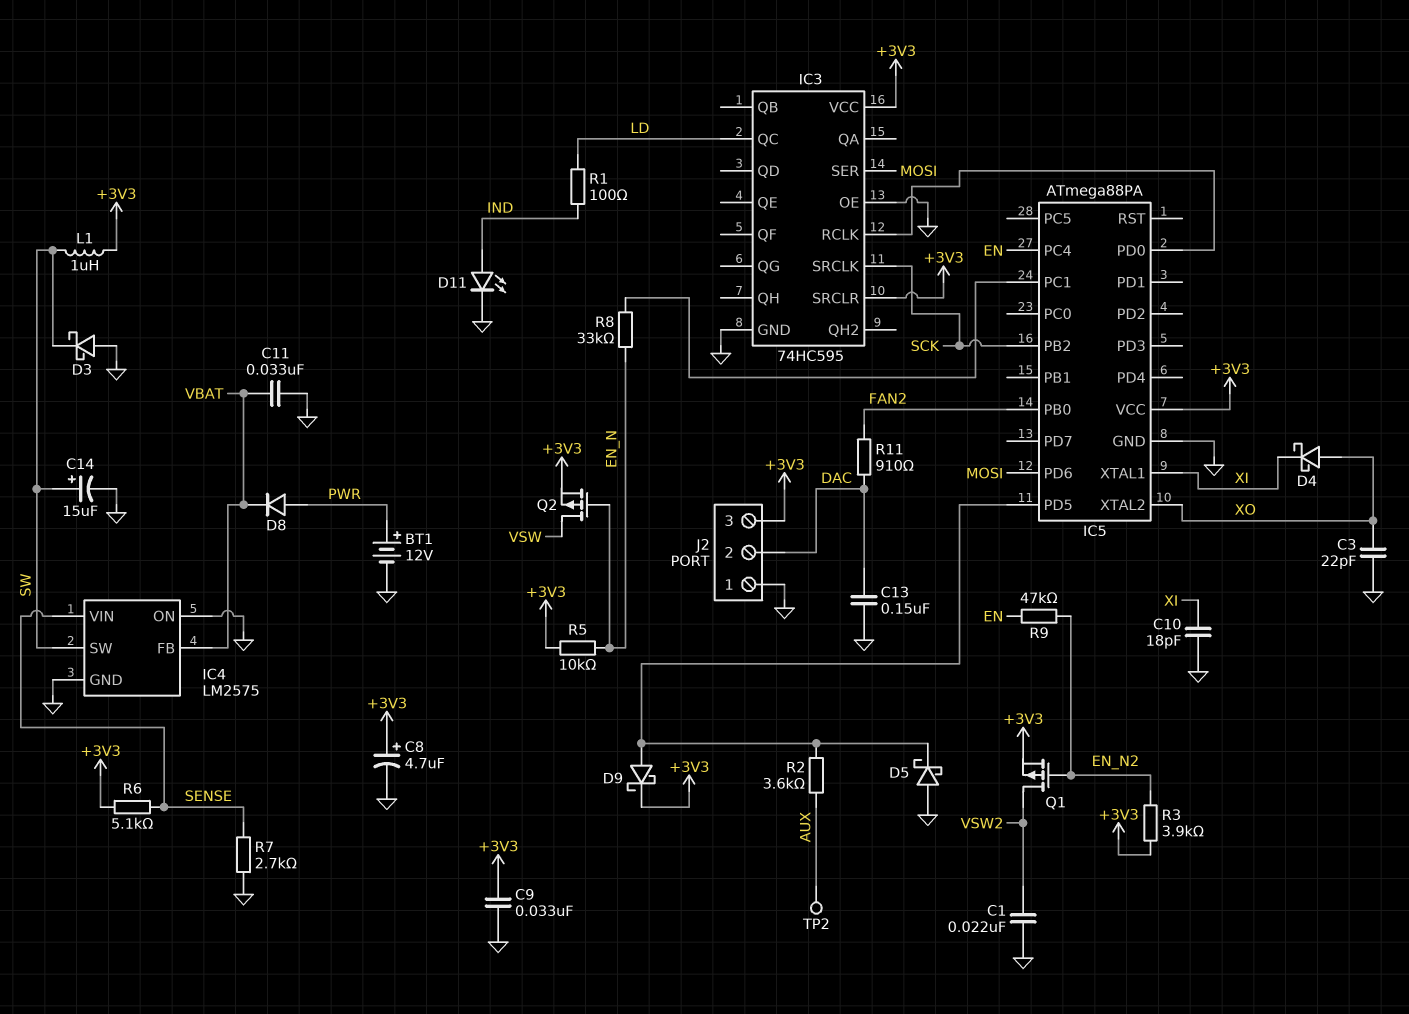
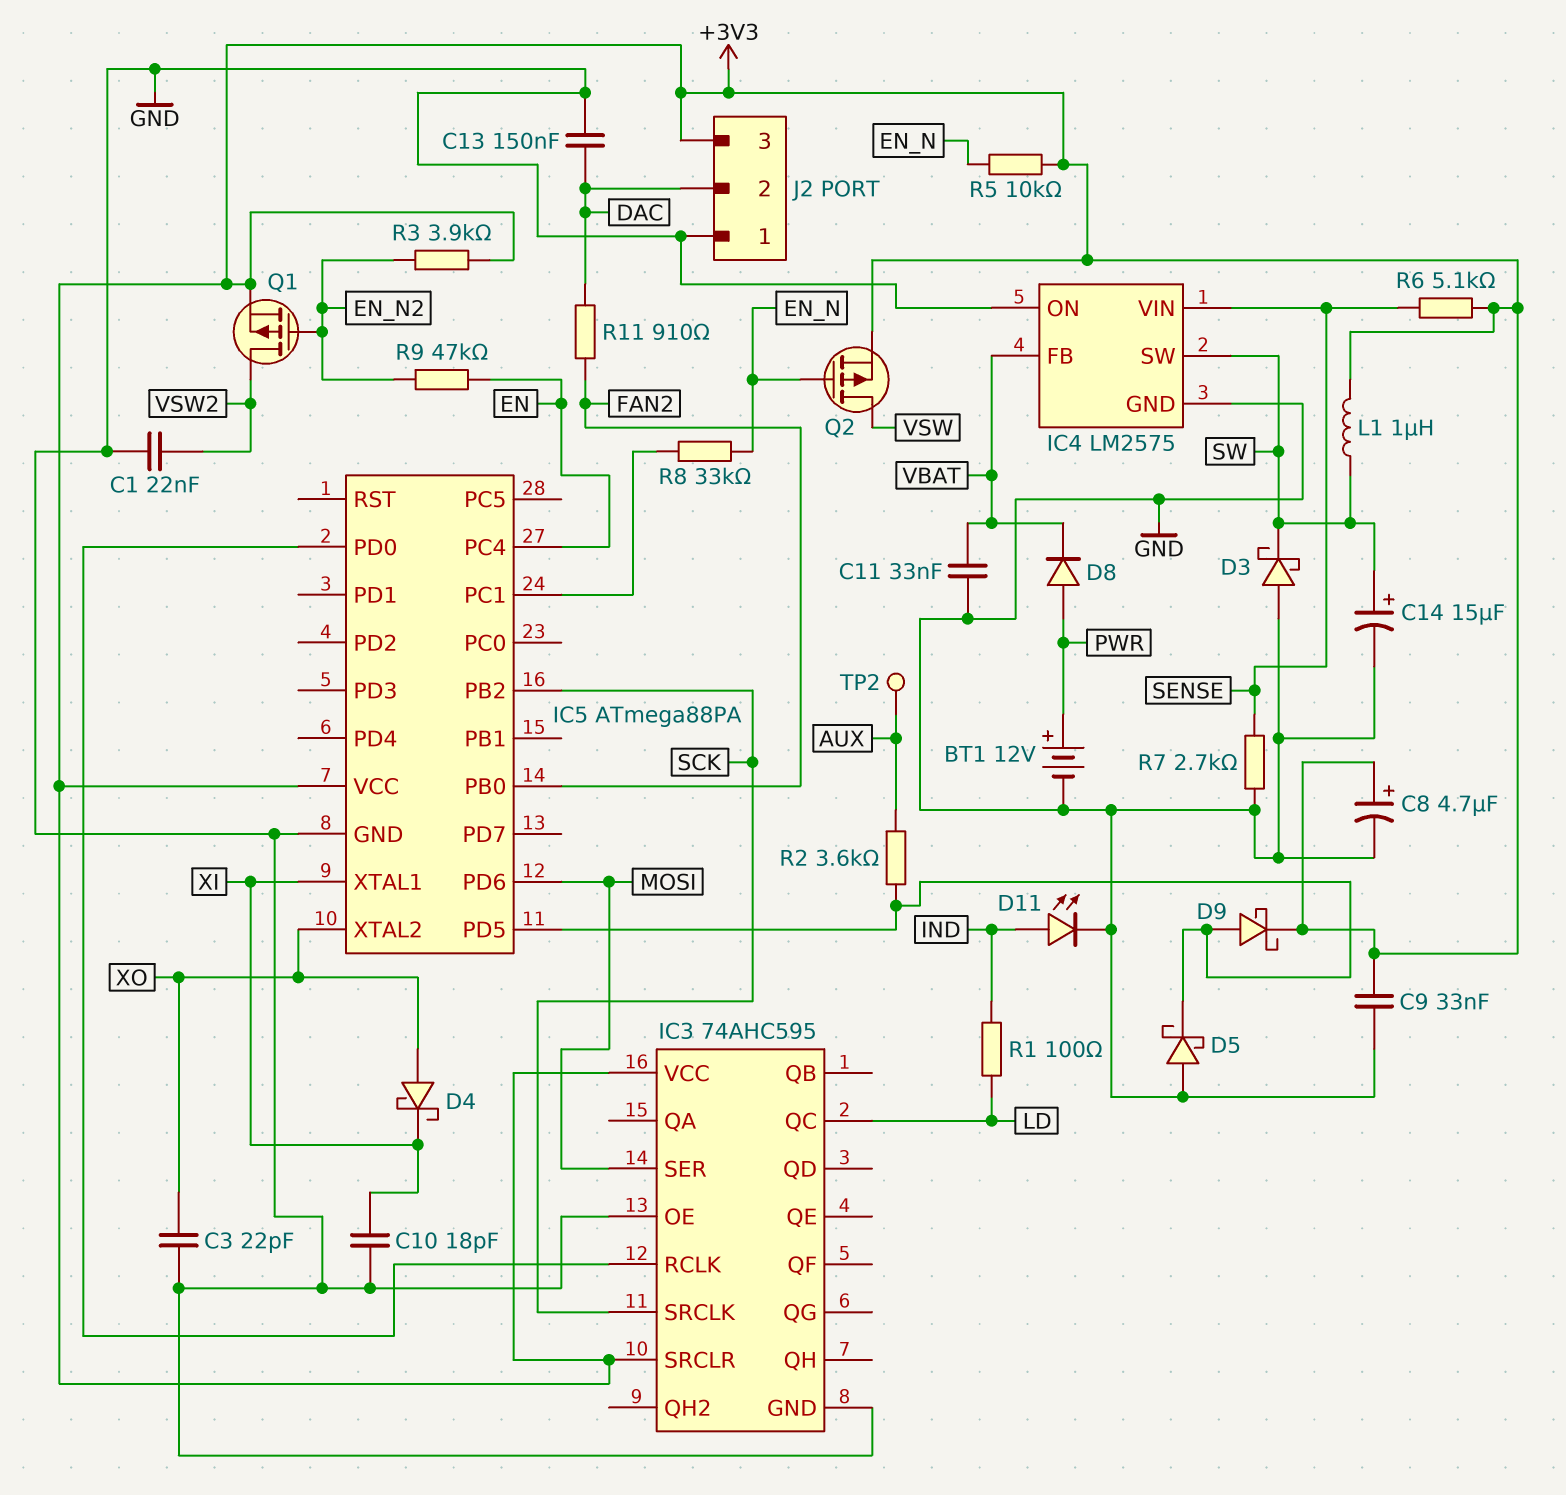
IC3: 74HC595 -> 74AHC595

